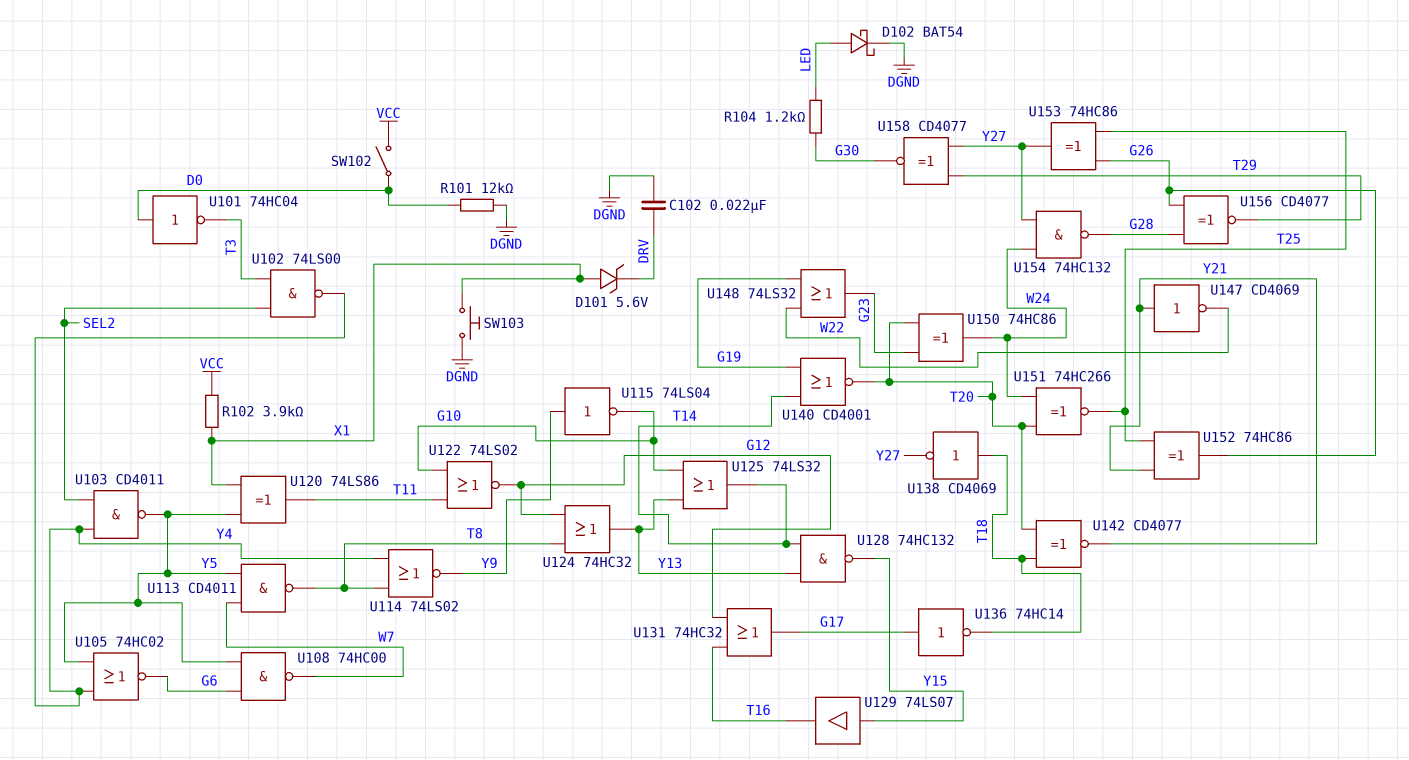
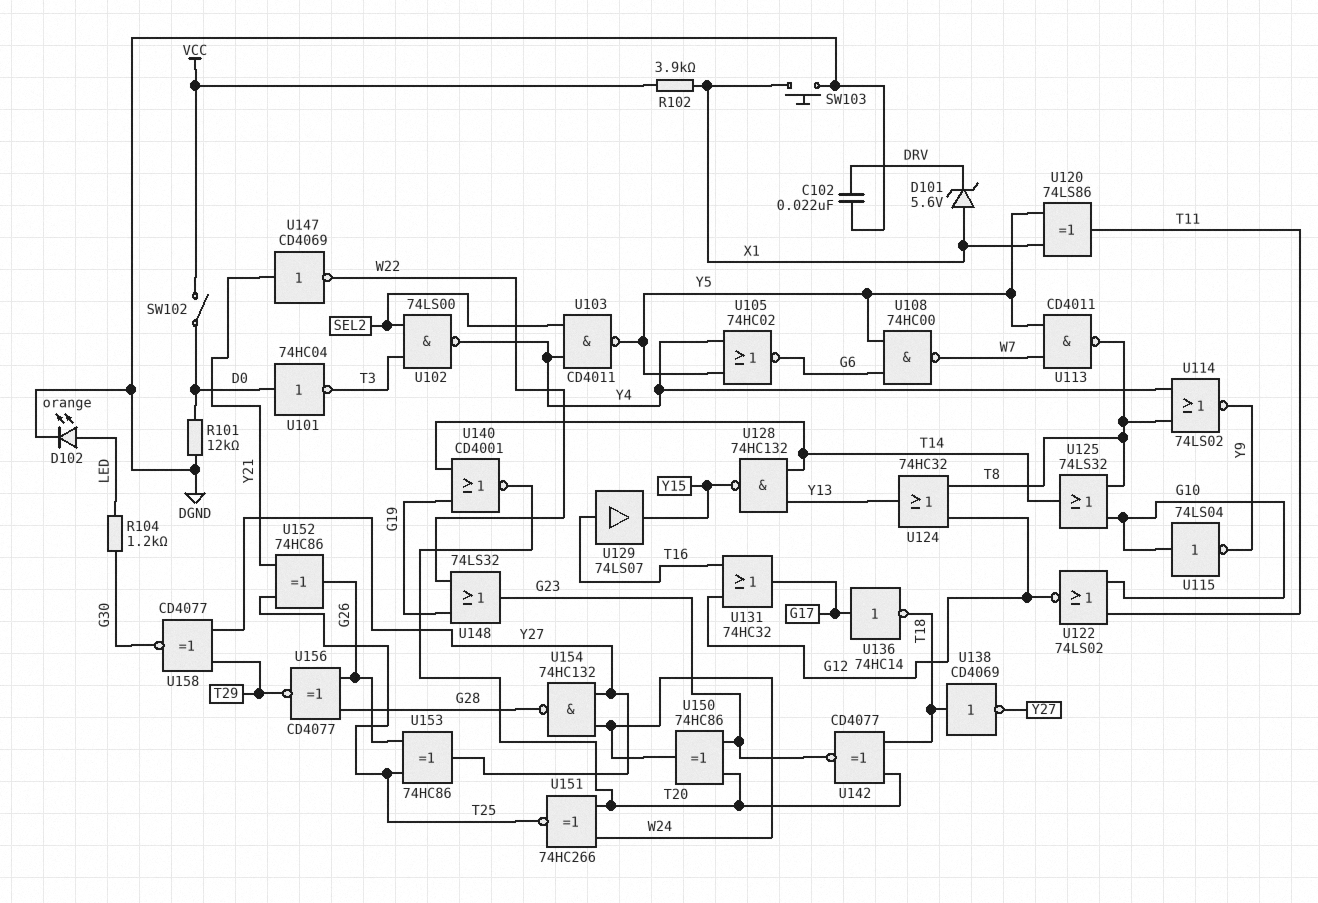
D102: schottky BAT54 (A LED, K DGND) -> LED orange (A LED, K DGND)
U115: NOT 74LS04 (in Y9, out G10) -> NOT 74LS04 (in G10, out Y9)
U125: OR 74LS32 (in G10, in Y13, out T14) -> OR 74LS32 (in G10, in T8, out T14)
U129: buffer 74LS07 (in Y15, out T16) -> buffer 74LS07 (in T16, out Y15)
U142: XNOR CD4077 (in T18, in T20, out Y21) -> XNOR CD4077 (in T18, in T20, out G23)

